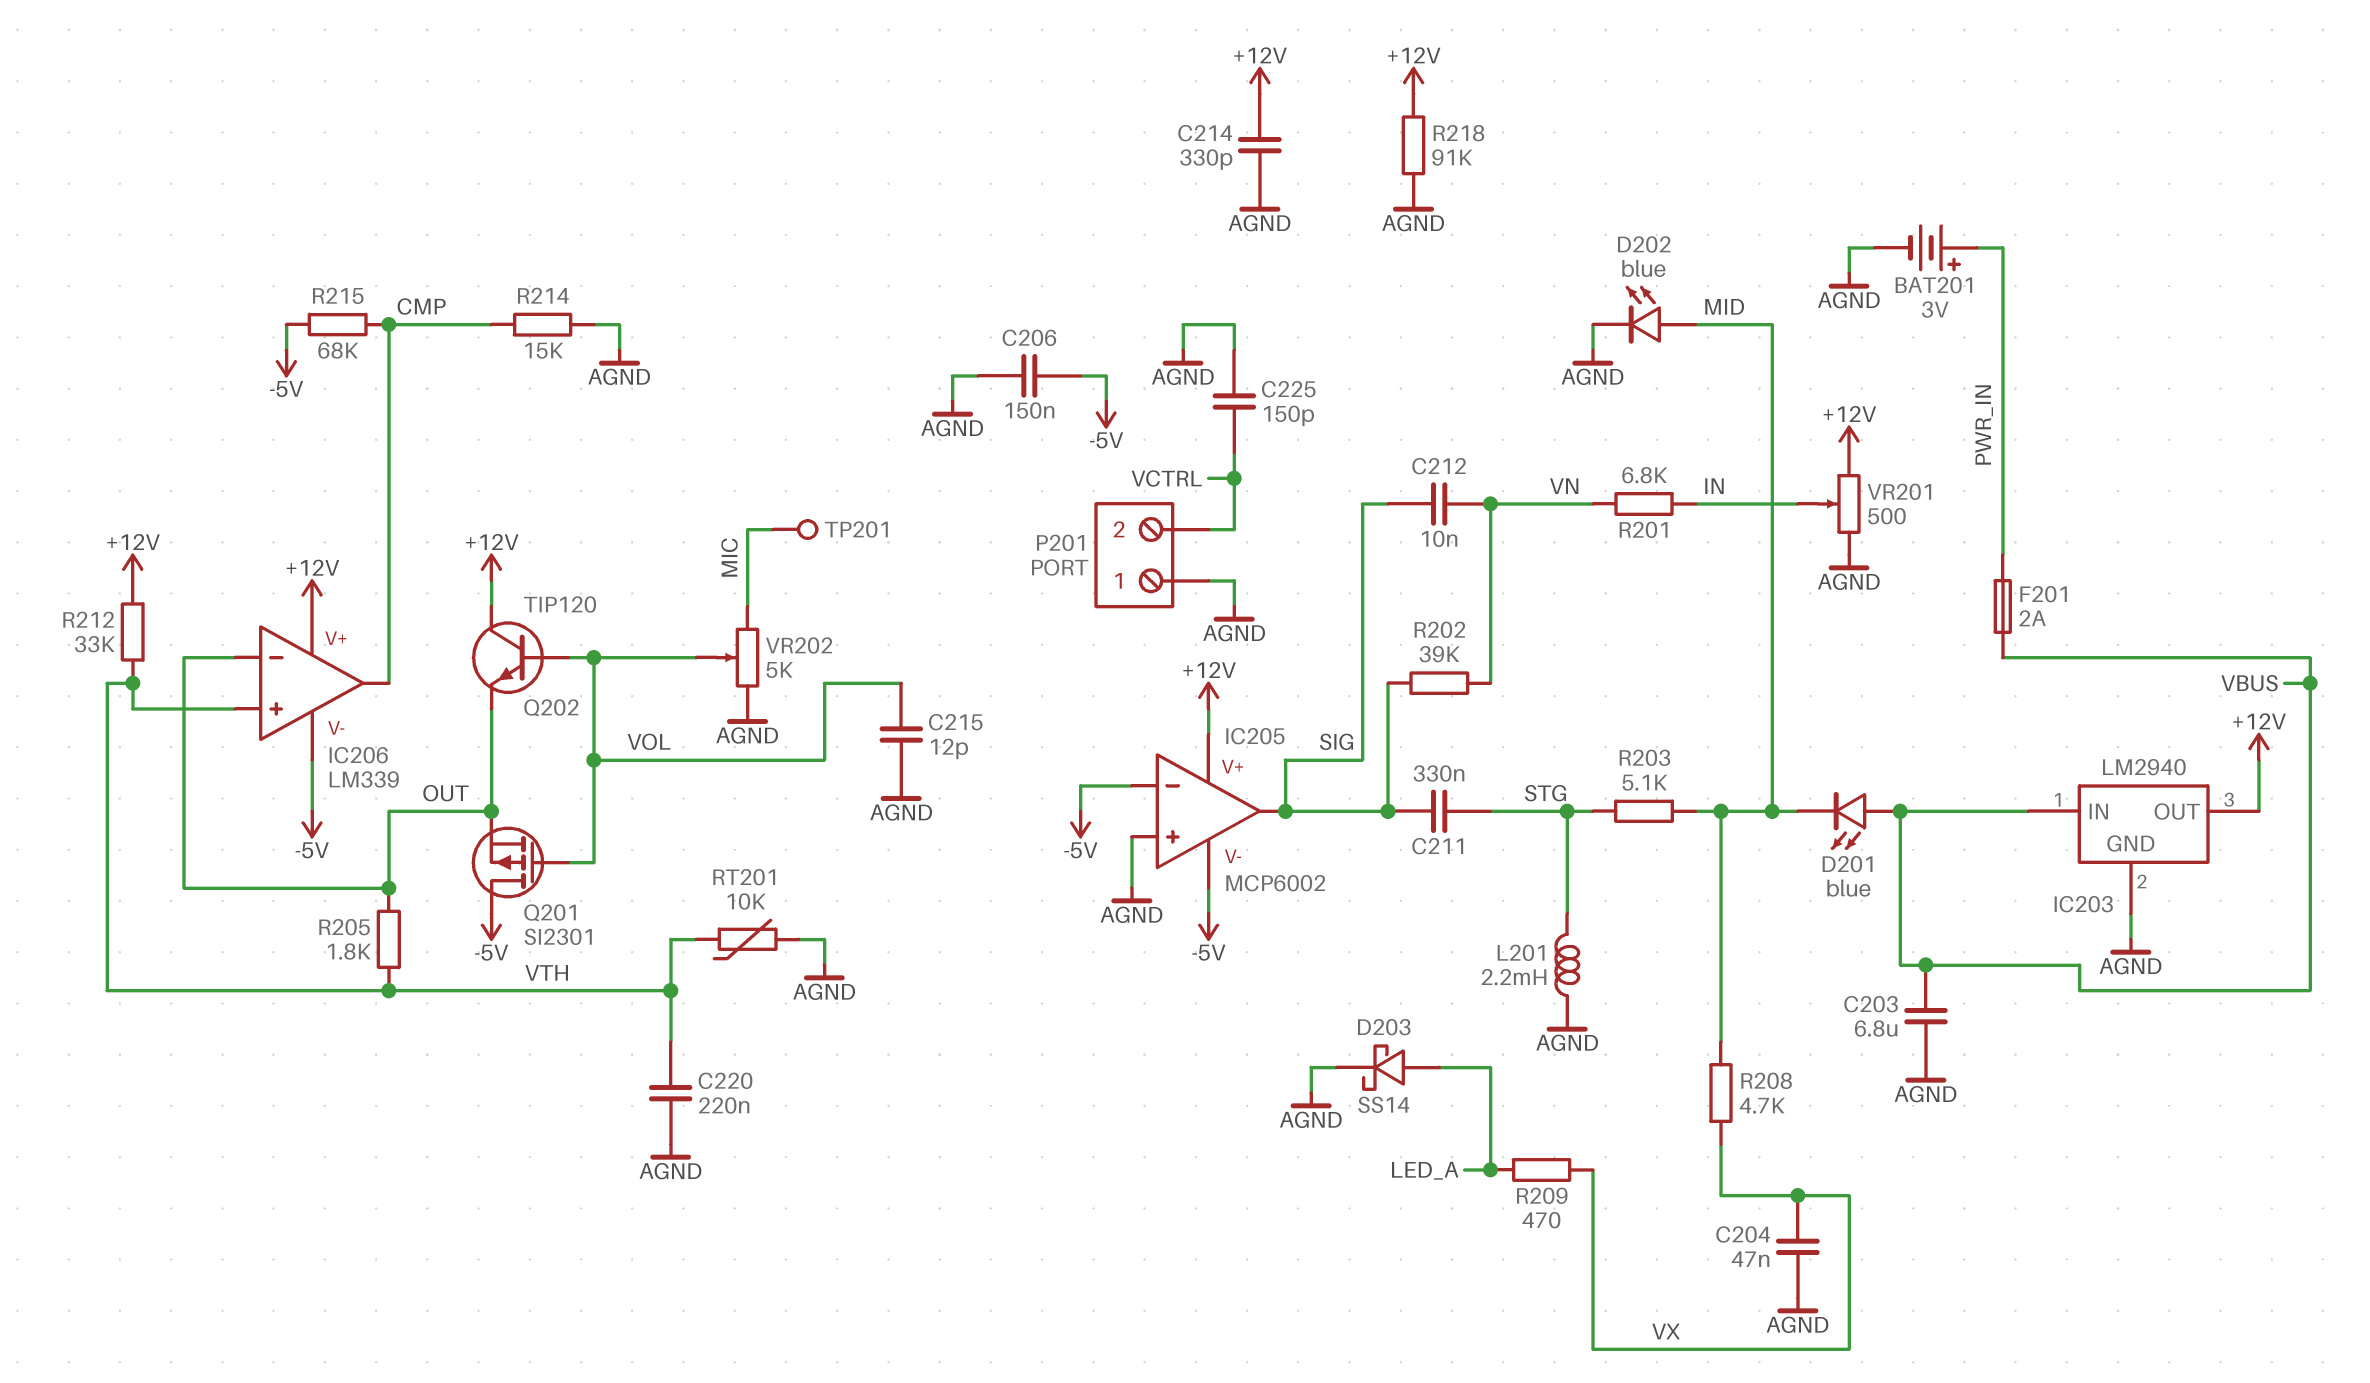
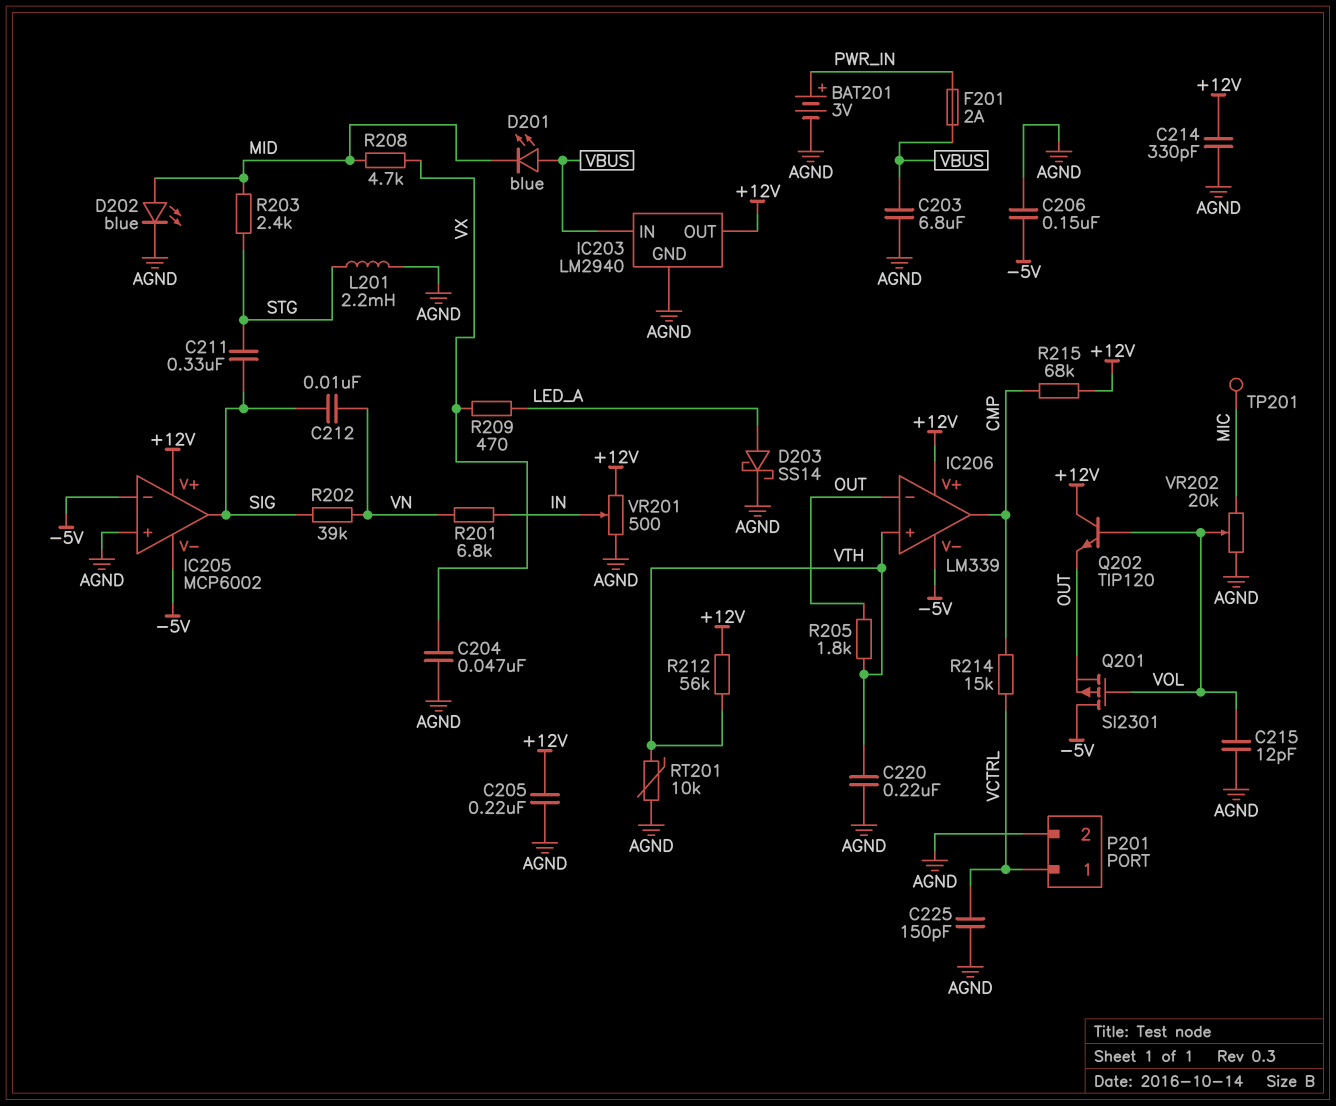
C205: none -> 220nF (+12V, AGND)
P201 pin 1: AGND -> VCTRL
P201 pin 2: VCTRL -> AGND
R203: 5.1k (MID, STG) -> 2.4k (MID, STG)
R212: 33k (+12V, VTH) -> 56k (+12V, VTH)
R214: 15k (AGND, CMP) -> 15k (CMP, VCTRL)
R215: 68k (-5V, CMP) -> 68k (+12V, CMP)
R218: 91k (+12V, AGND) -> none
VR202: 5k (AGND, MIC, wiper VOL) -> 20k (AGND, MIC, wiper VOL)

